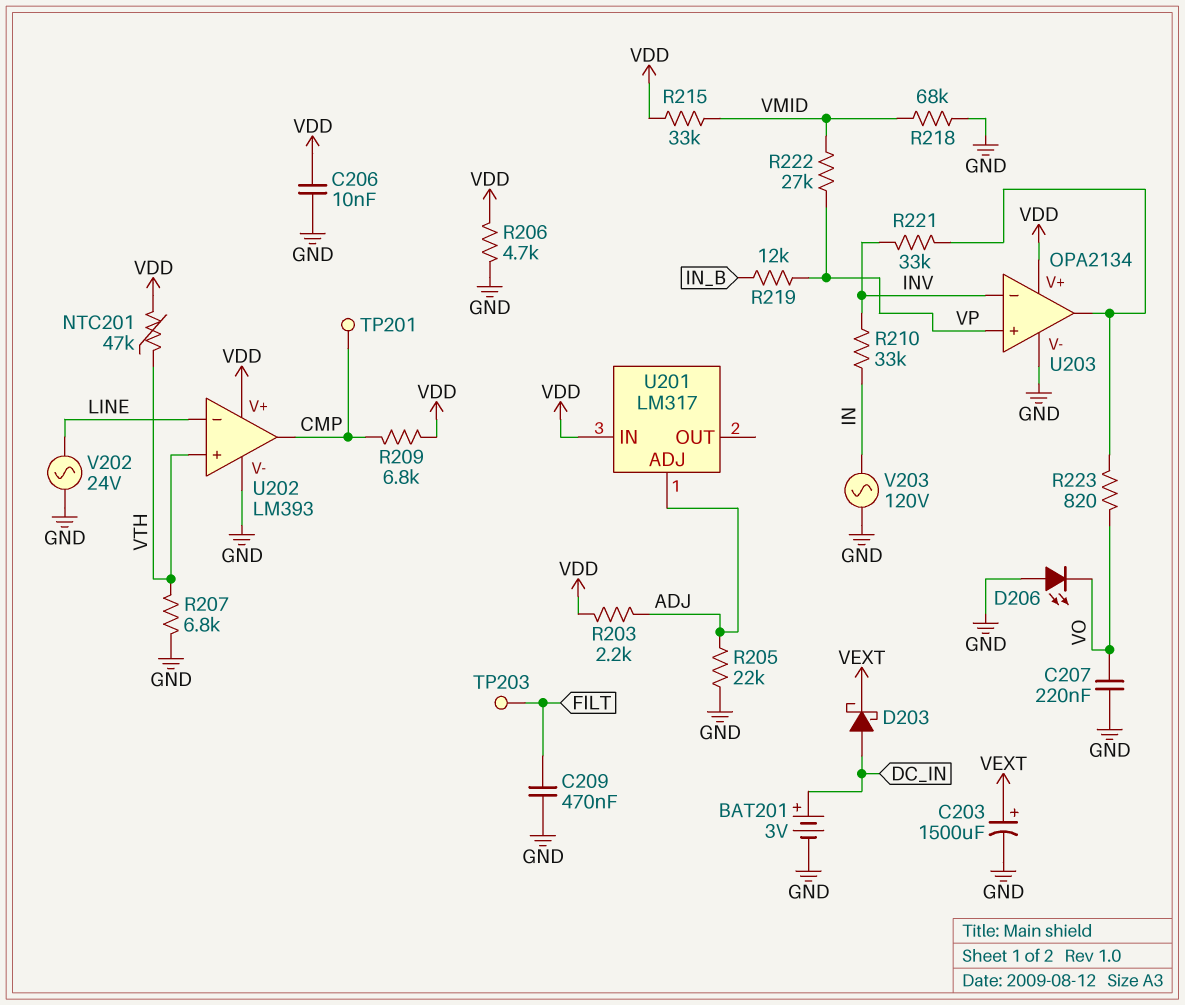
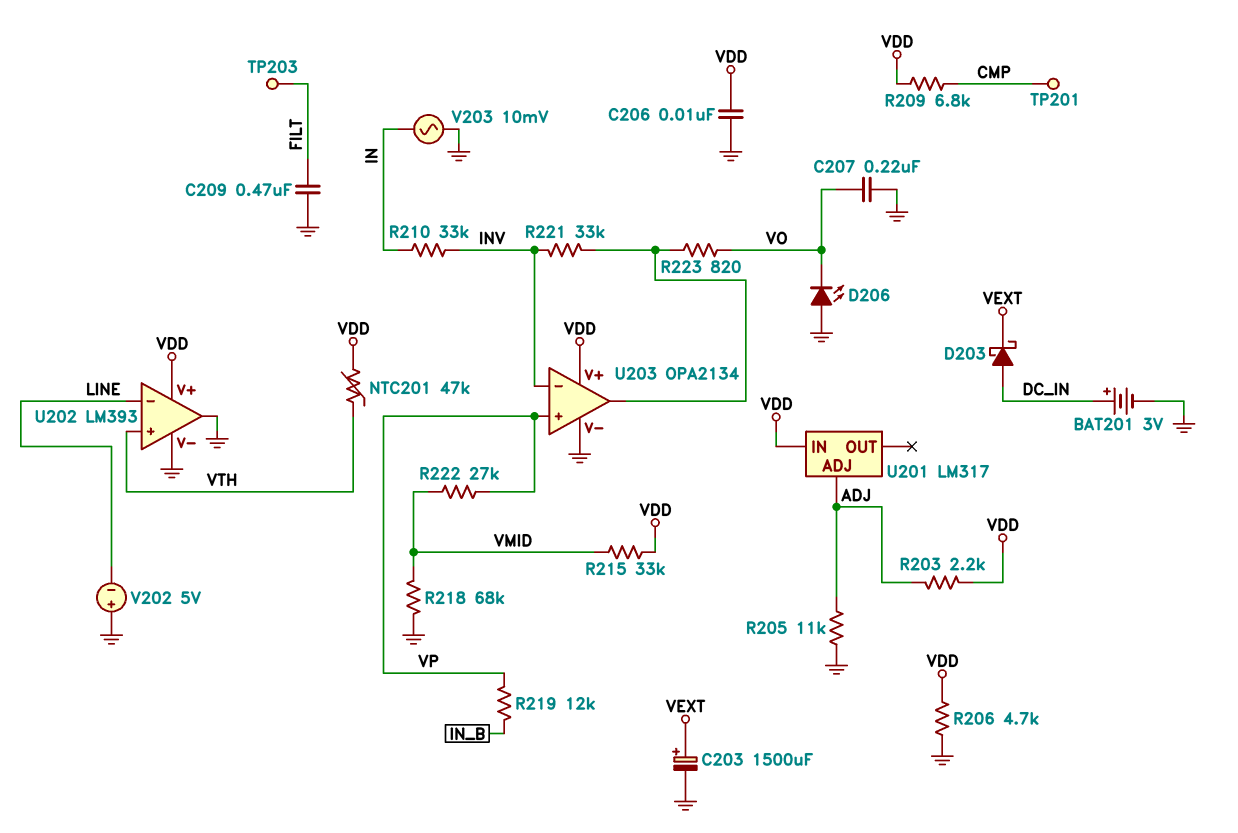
R205: 22k (ADJ, GND) -> 11k (ADJ, GND)
R207: 6.8k (GND, VTH) -> none
U202 pin out: CMP -> GND
V202: AC 24V (GND, LINE) -> 5V (plus GND, minus LINE)
V203: AC 120V (GND, IN) -> AC 10mV (GND, IN)

